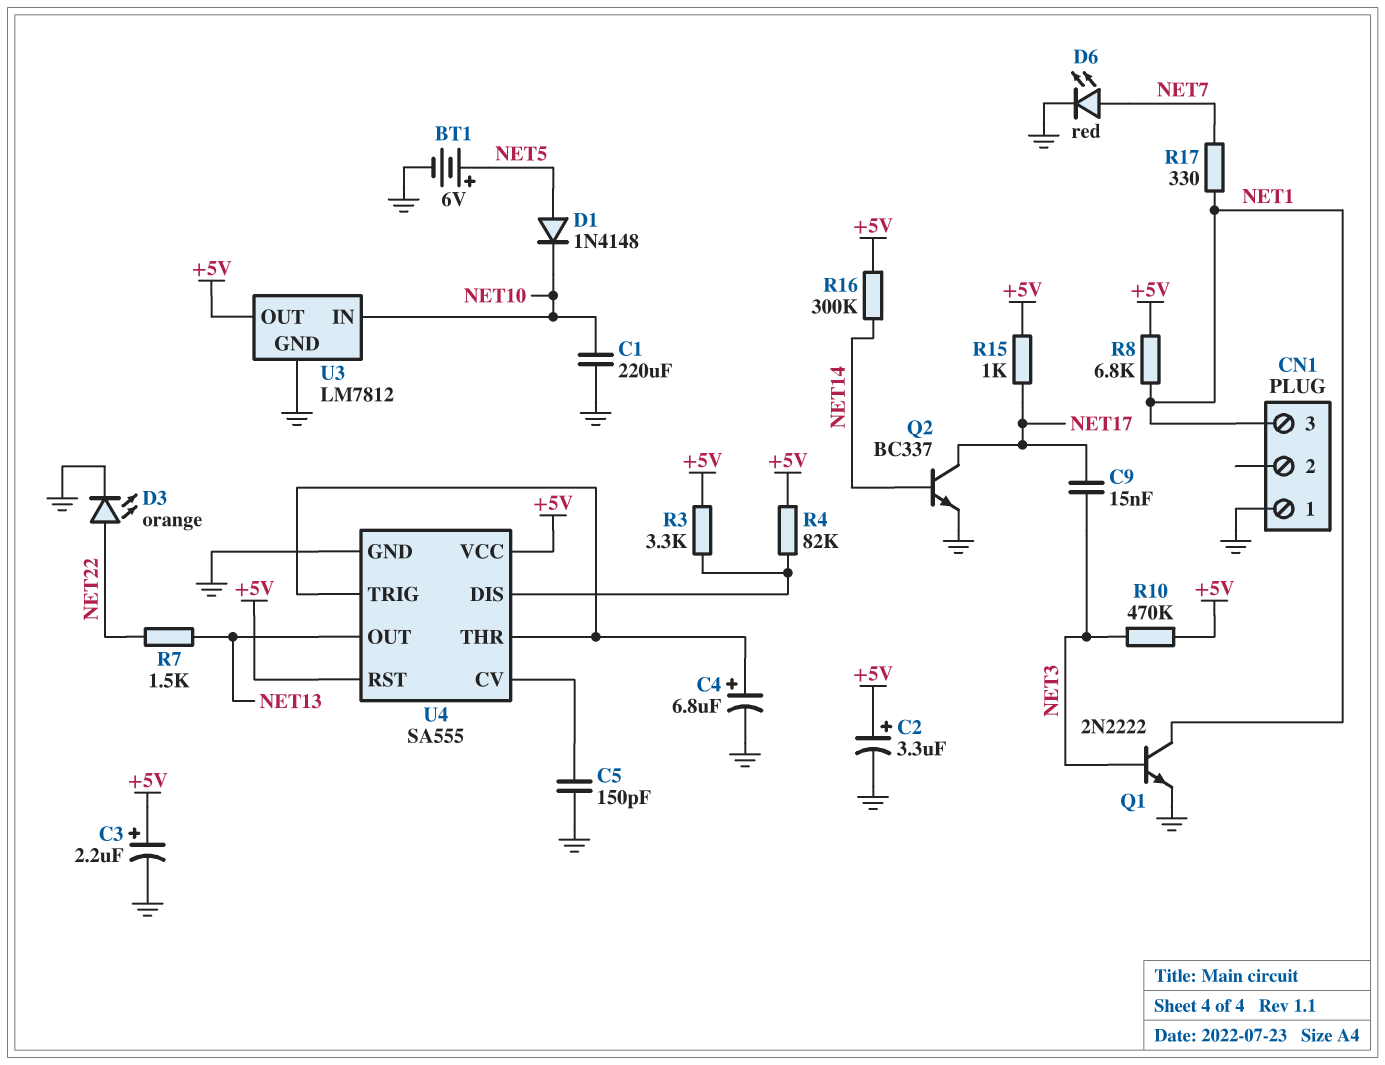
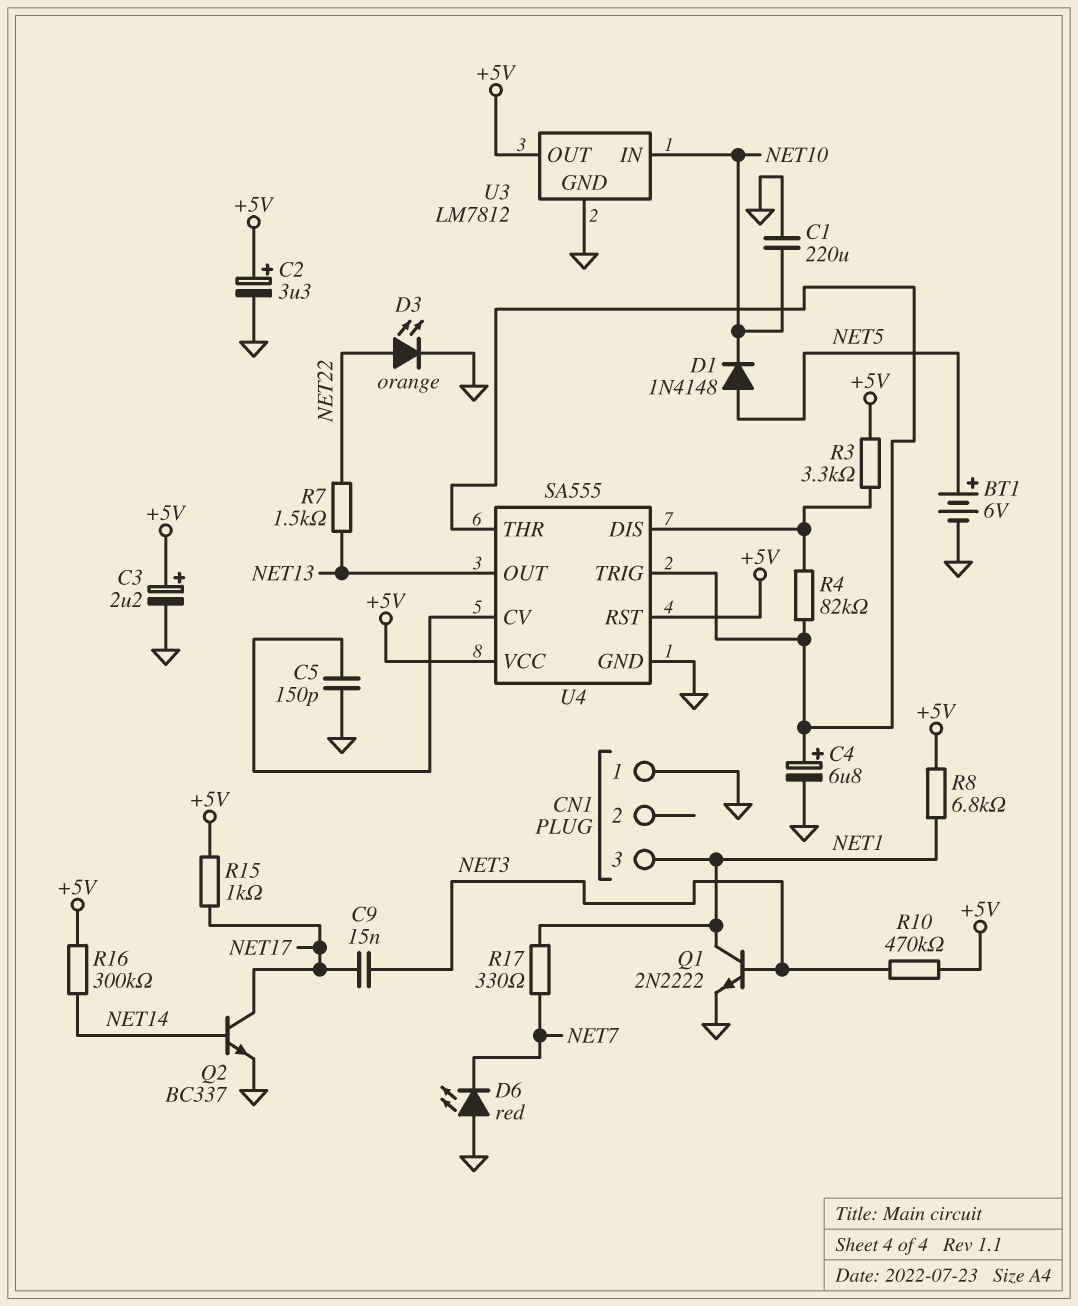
D6: LED red (A NET7, K GND) -> LED red (A GND, K NET7)
R4: 82k (+5V, U4/DIS) -> 82k (U4/DIS, U4/THR)

